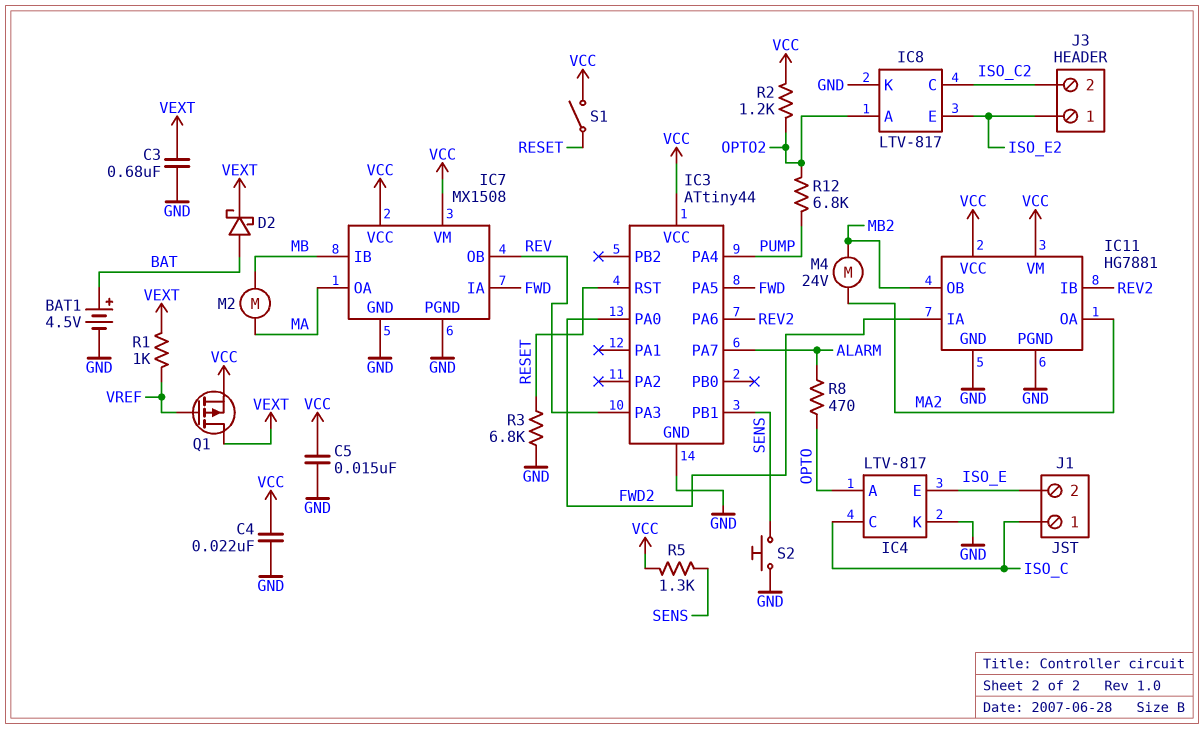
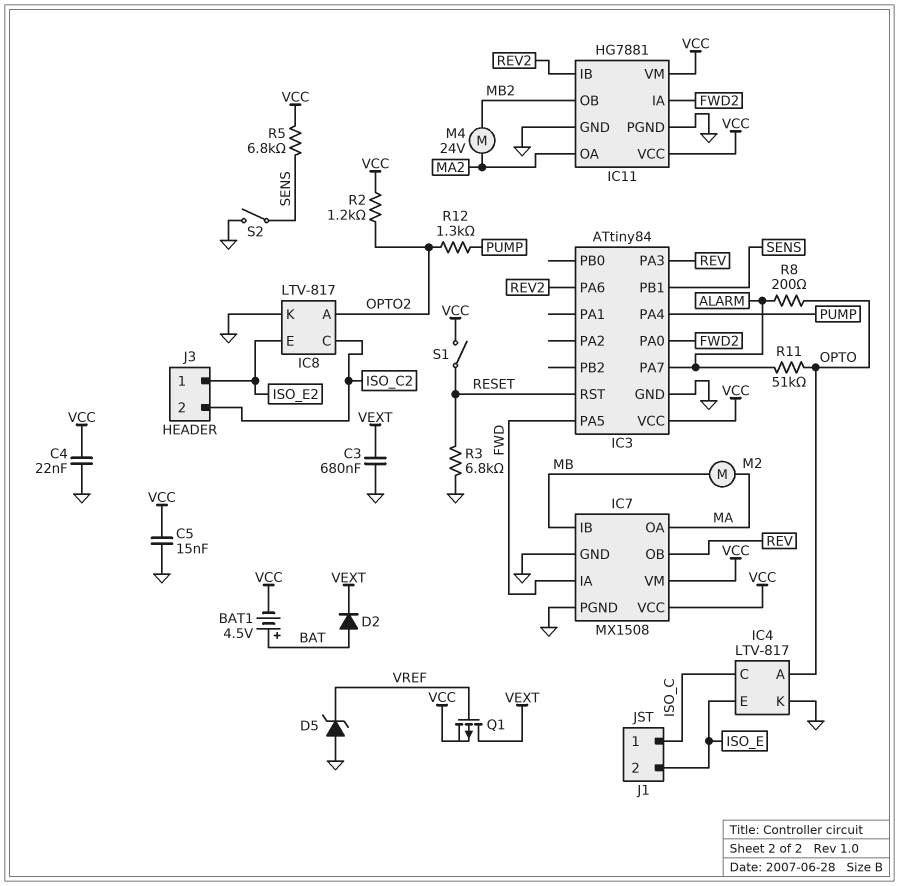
BAT1: 4.5V (plus BAT, minus GND) -> 4.5V (plus BAT, minus VCC)
D2: schottky (A BAT, K VEXT) -> diode (A BAT, K VEXT)
D5: none -> zener (A GND, K VREF)
IC3: ATtiny44 -> ATtiny84
R1: 1k (VEXT, VREF) -> none
R5: 1.3k (SENS, VCC) -> 6.8k (SENS, VCC)
R8: 470 (ALARM, OPTO) -> 200 (ALARM, OPTO)
R11: none -> 51k (ALARM, OPTO)
R12: 6.8k (OPTO2, PUMP) -> 1.3k (OPTO2, PUMP)
S2: button (GND, SENS) -> switch (GND, SENS)

